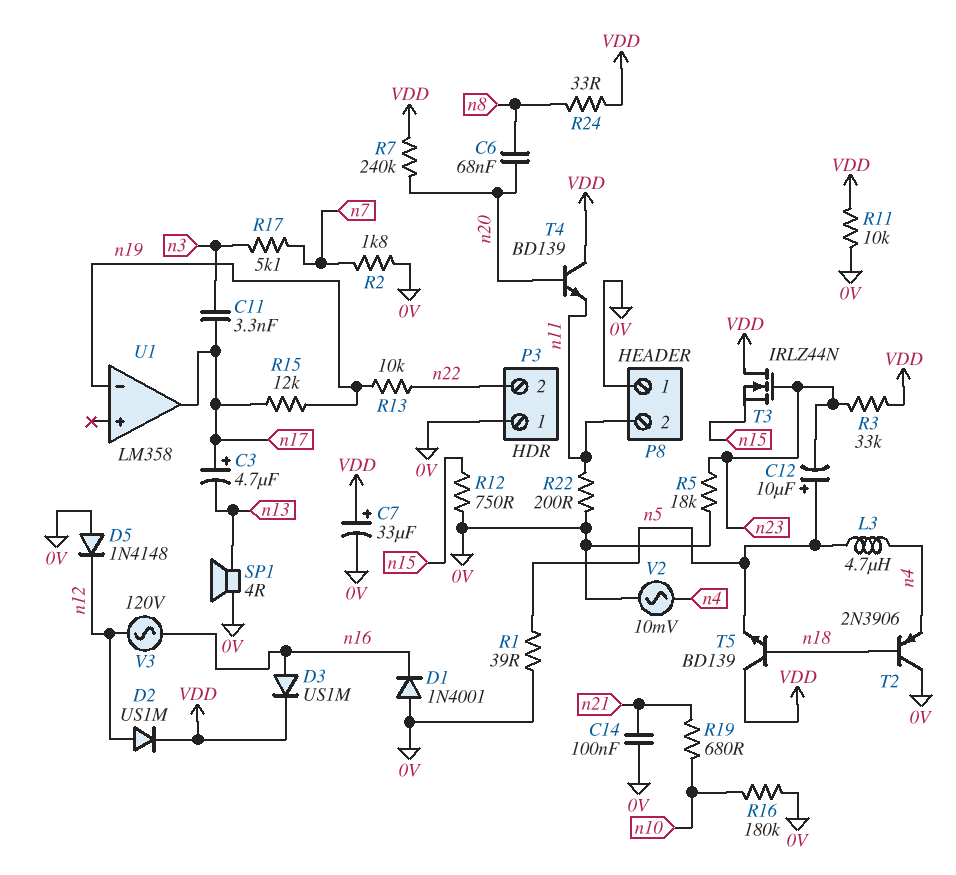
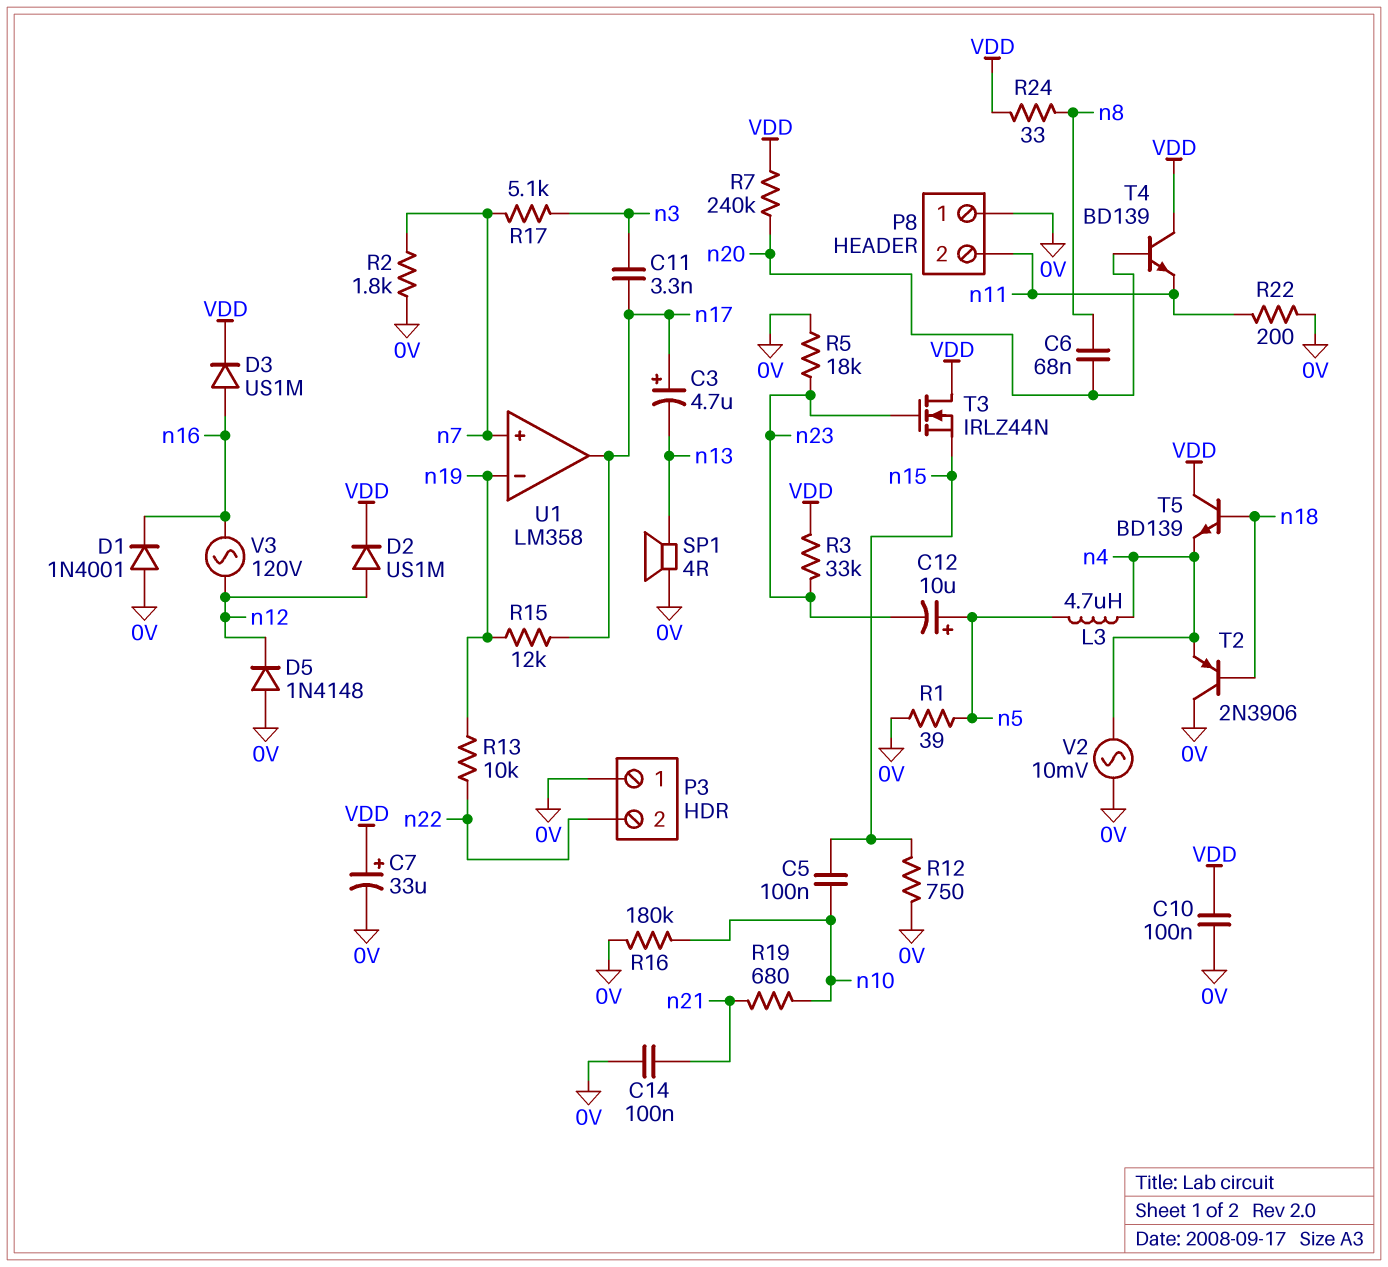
C5: none -> 100nF (n10, n15)
C10: none -> 100nF (0V, VDD)
R11: 10k (0V, VDD) -> none
T5: NPN BD139 (B n18, C VDD, E n5) -> NPN BD139 (B n18, C VDD, E n4)
U1 pin in+: none -> n7

